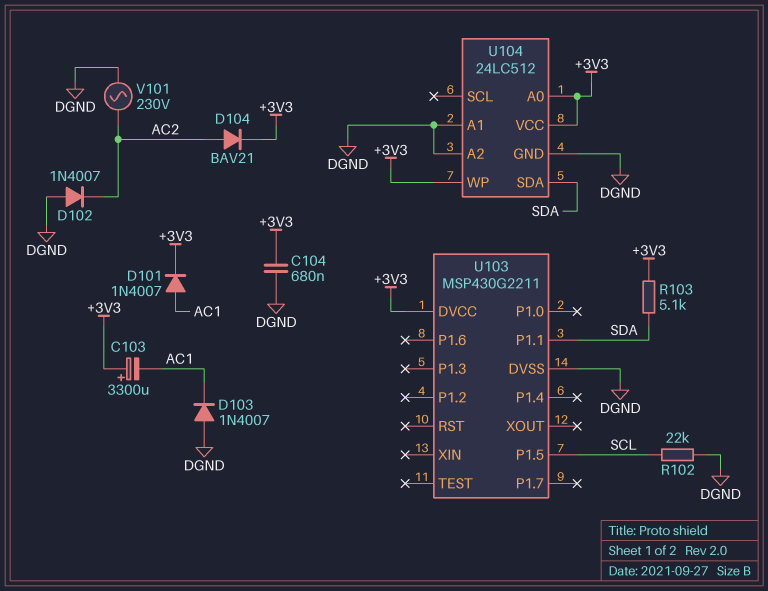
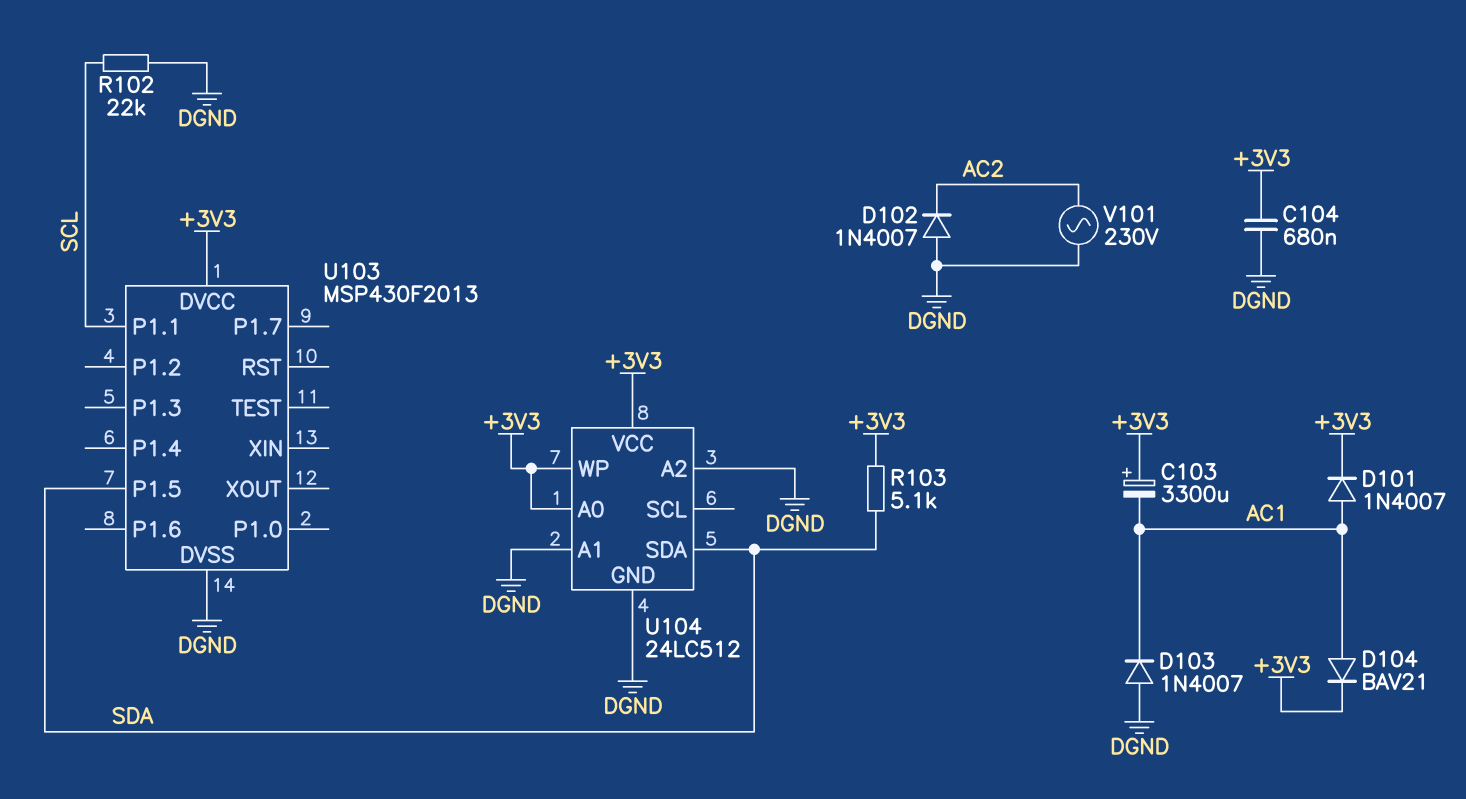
D104: diode BAV21 (A AC2, K +3V3) -> diode BAV21 (A AC1, K +3V3)
U103: MSP430G2211 -> MSP430F2013
U103 pin P1.1: SDA -> SCL
U103 pin P1.5: SCL -> SDA

